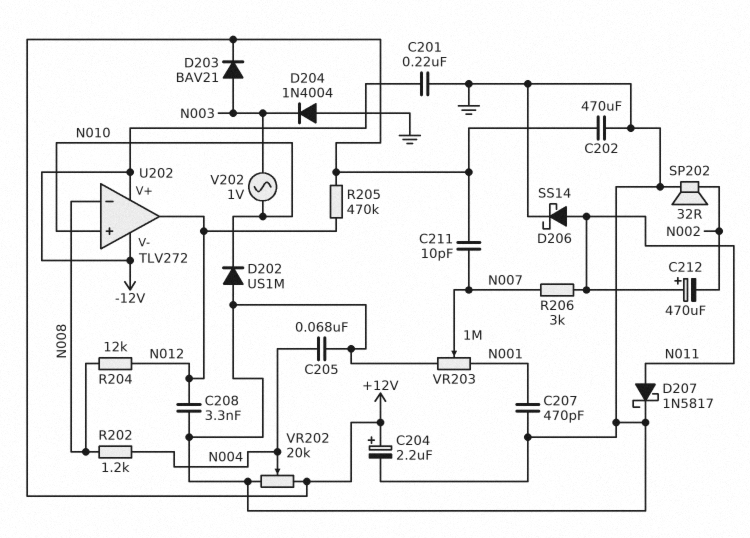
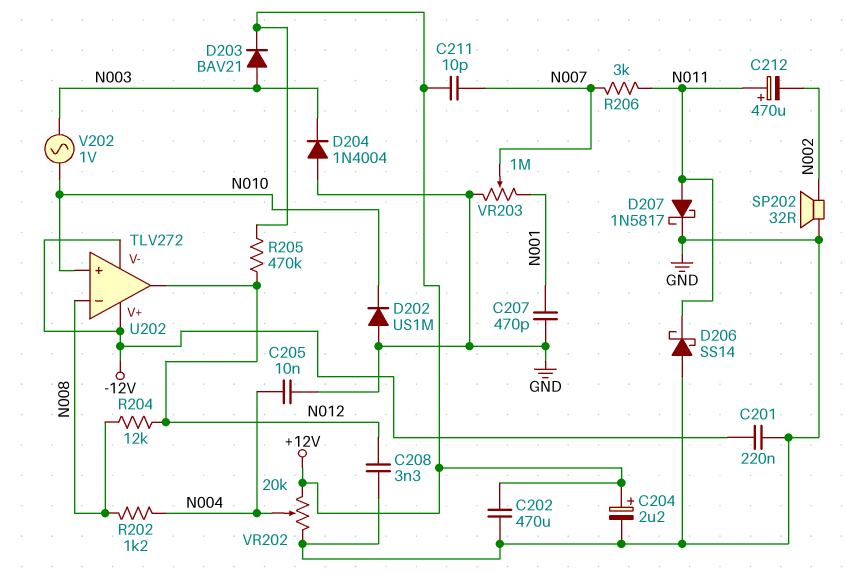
C205: 68nF (GND, N004) -> 10nF (GND, N004)
D206: schottky SS14 (A N011, K GND) -> schottky SS14 (A GND, K N011)

